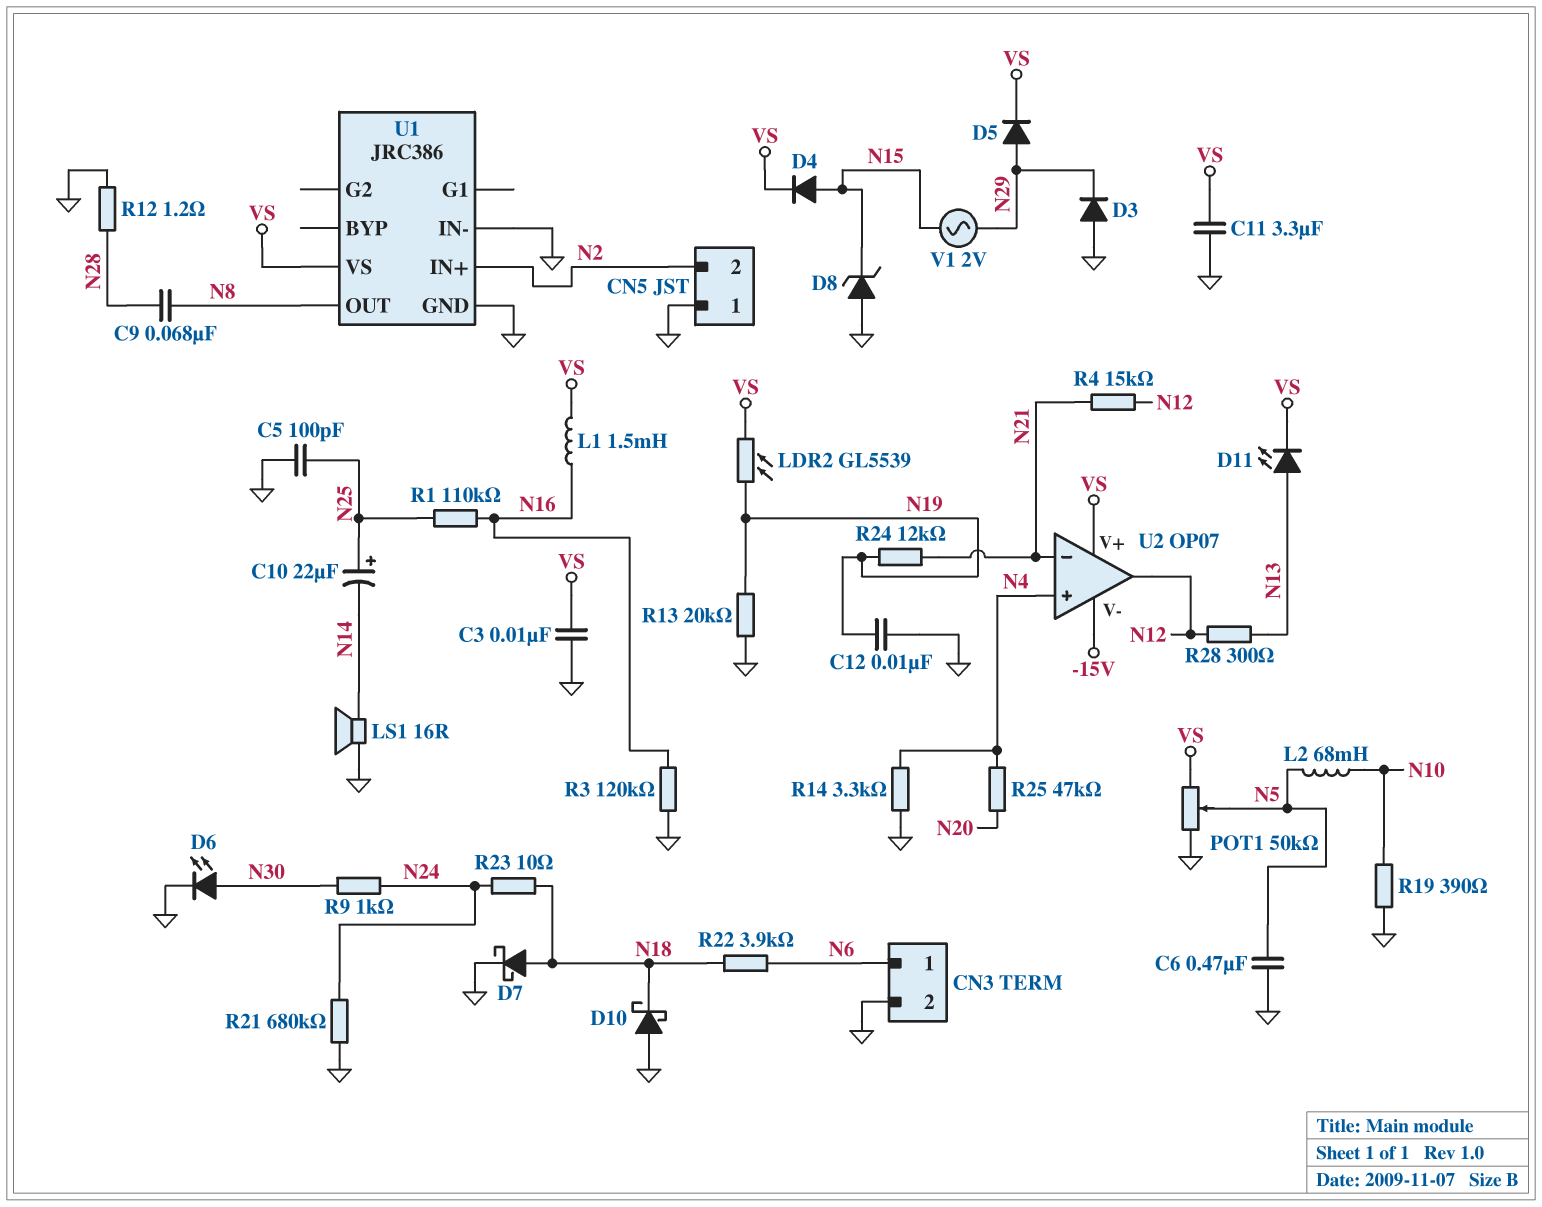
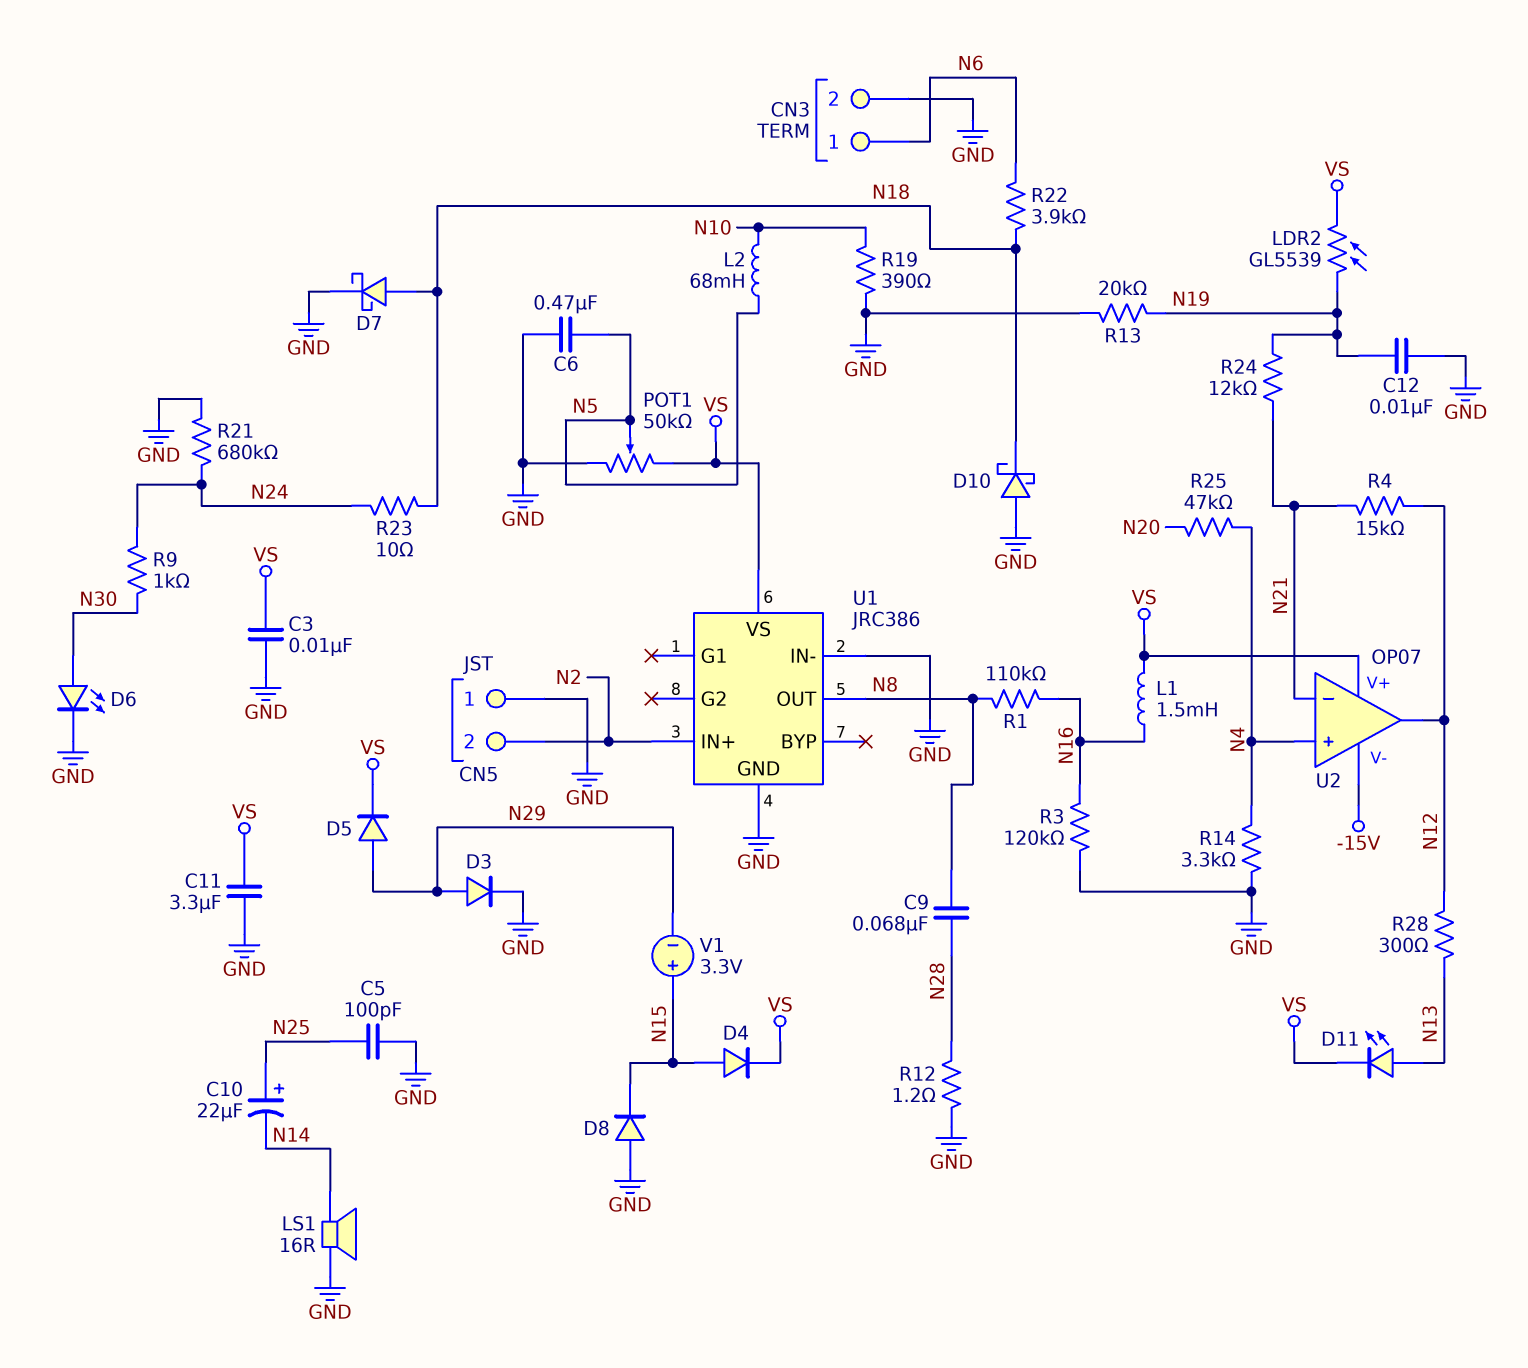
D3: diode (A GND, K N29) -> diode (A N29, K GND)
D8: zener (A GND, K N15) -> diode (A GND, K N15)
R1: 110k (N16, N25) -> 110k (N8, N16)
V1: AC 2V (N15, N29) -> 3.3V (plus N15, minus N29)

